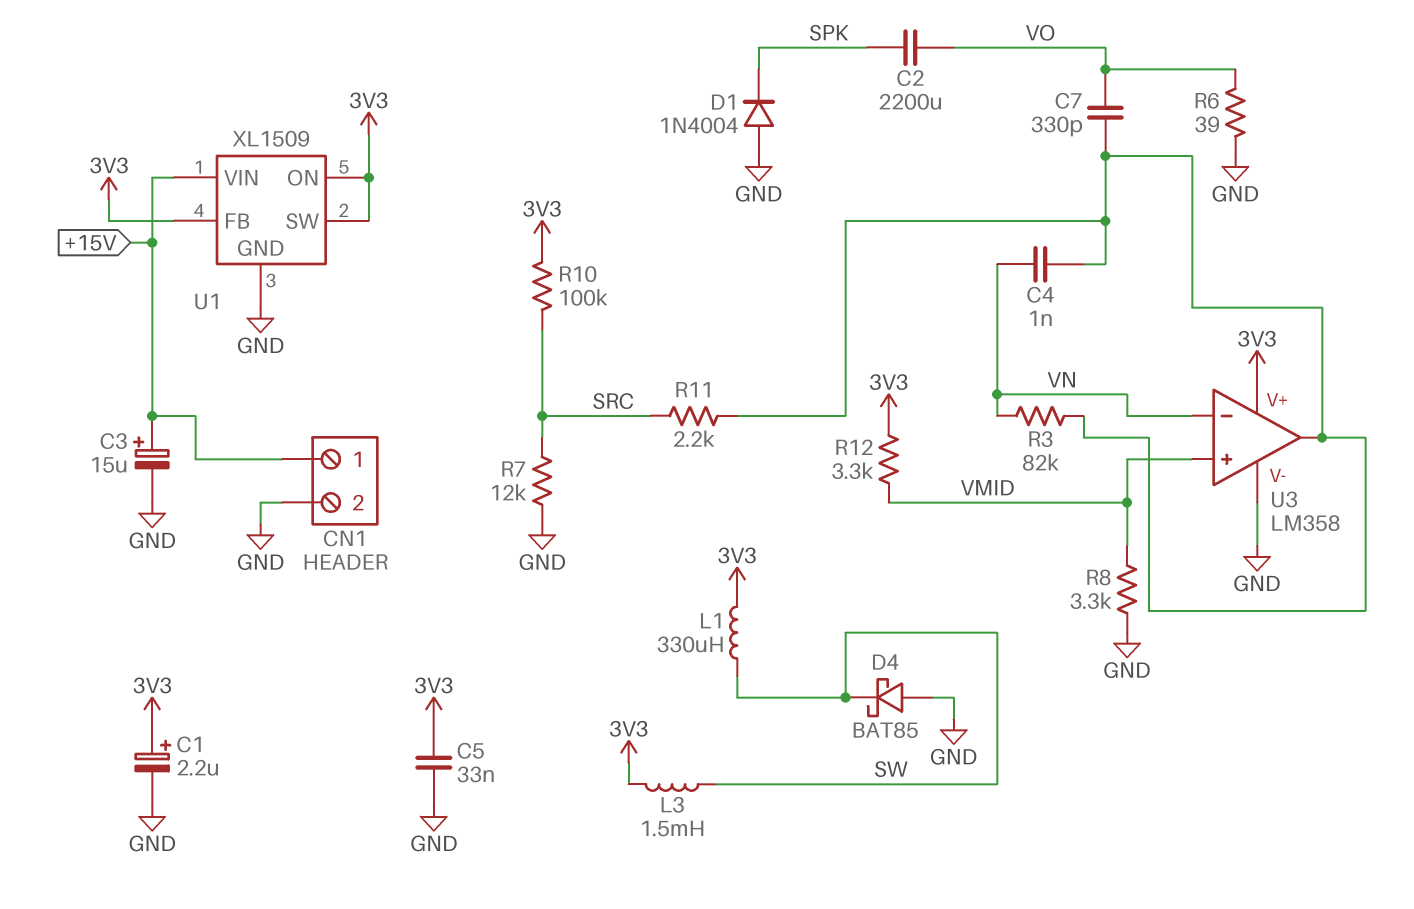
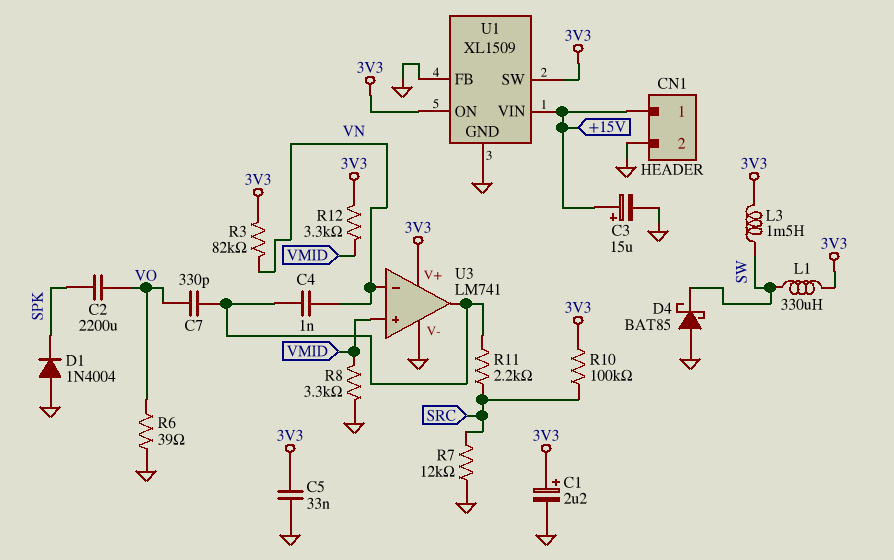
R3: 82k (U3/out, VN) -> 82k (3V3, VN)
U1 pin FB: 3V3 -> GND
U3: LM358 -> LM741

